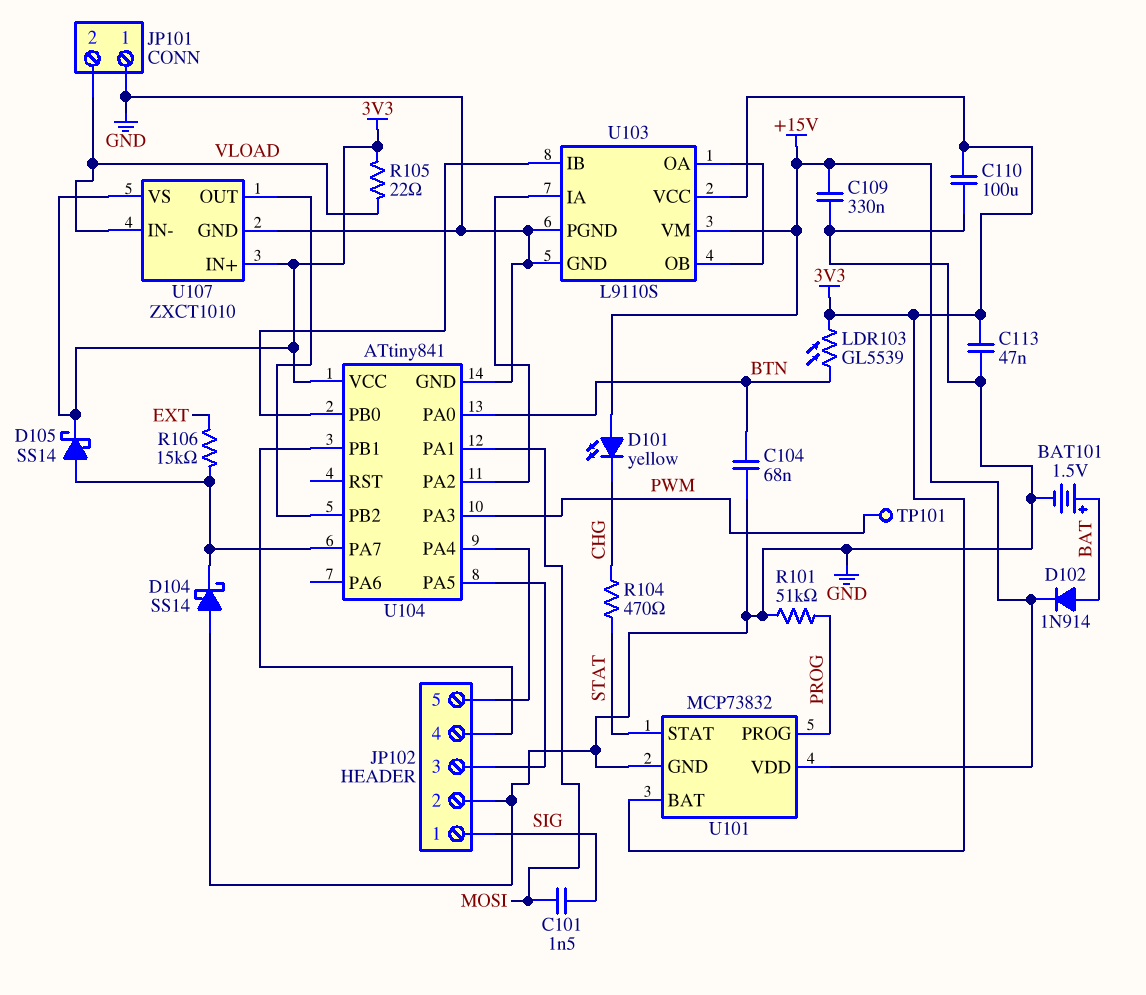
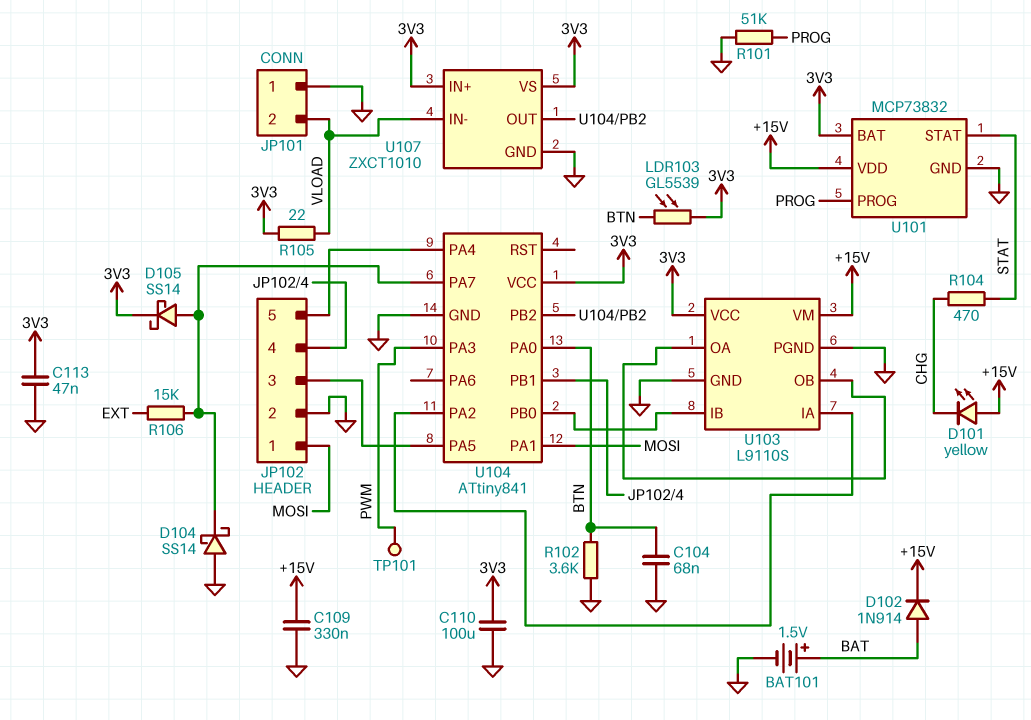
C101: 1.5nF (MOSI, SIG) -> none
JP102 pin 1: SIG -> MOSI
R102: none -> 3.6k (BTN, GND)

